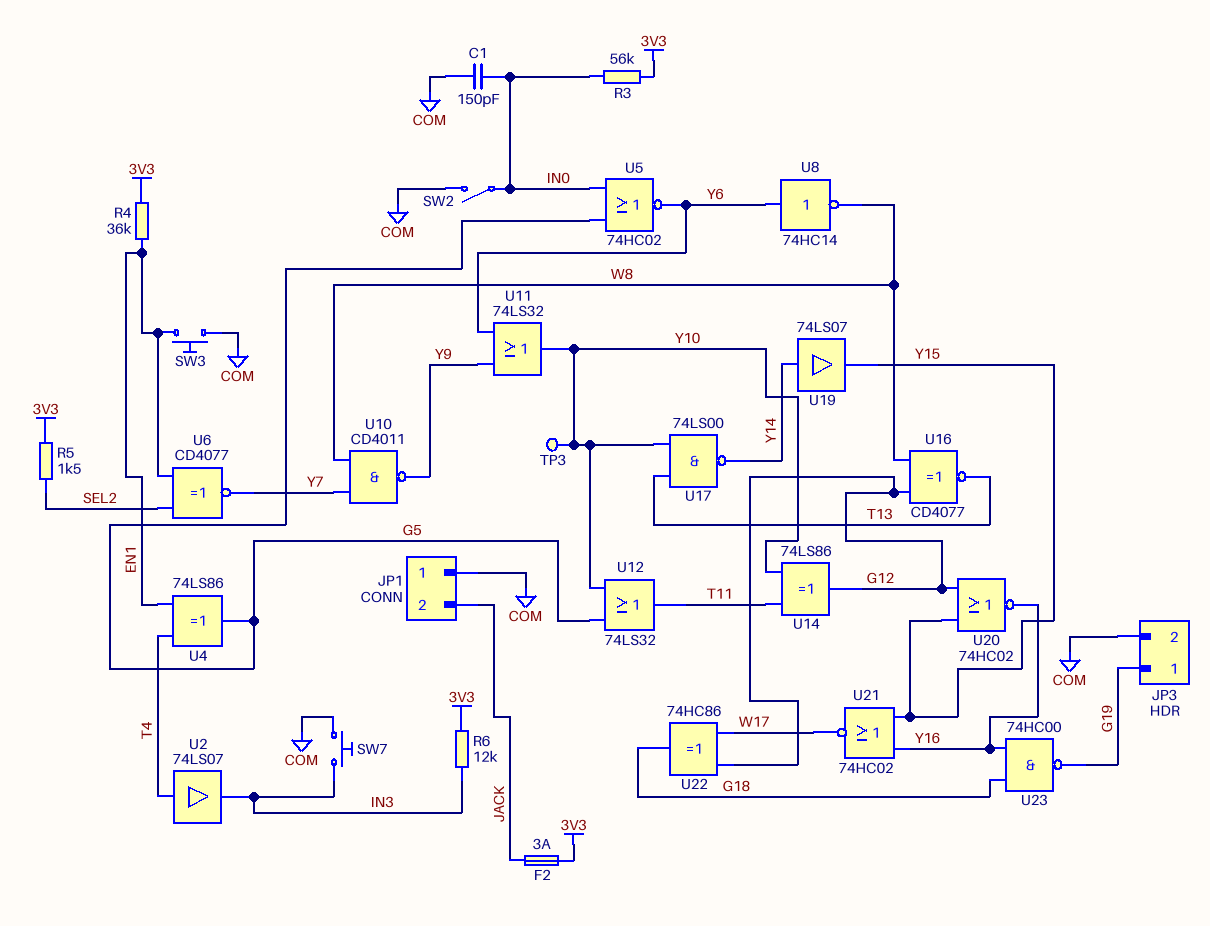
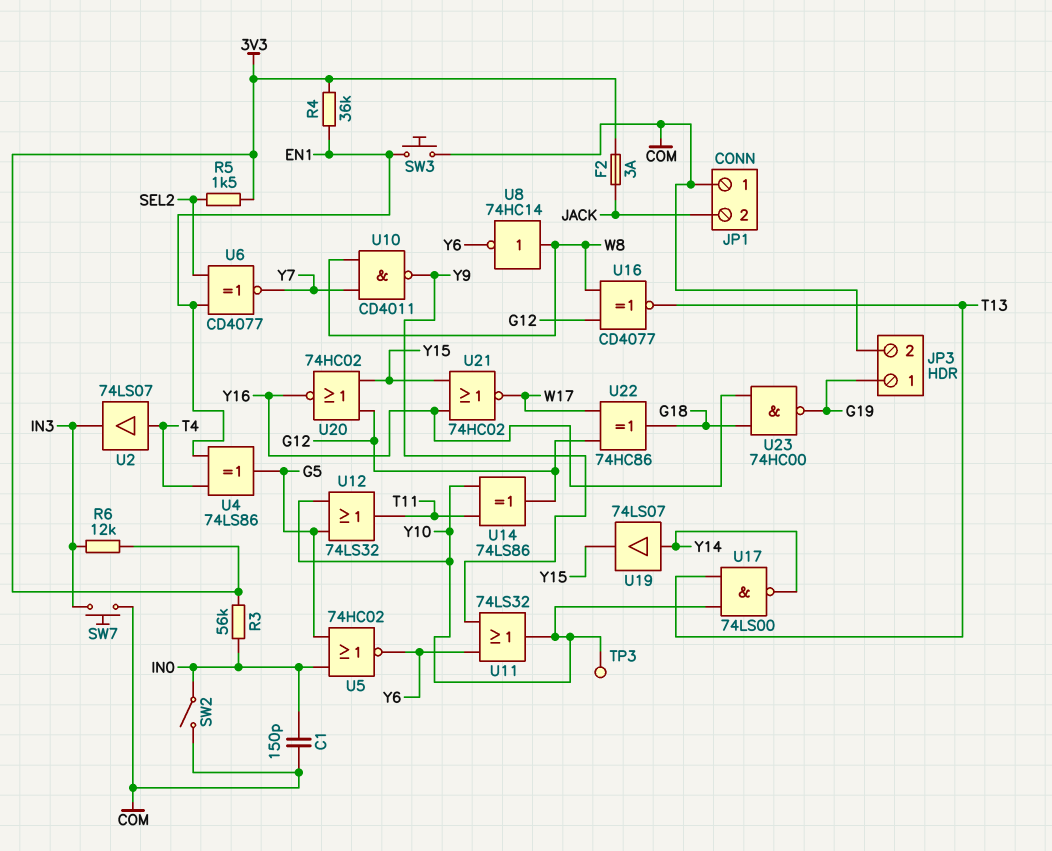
U8: NOT 74HC14 (in Y6, out W8) -> NOT 74HC14 (in W8, out Y6)

